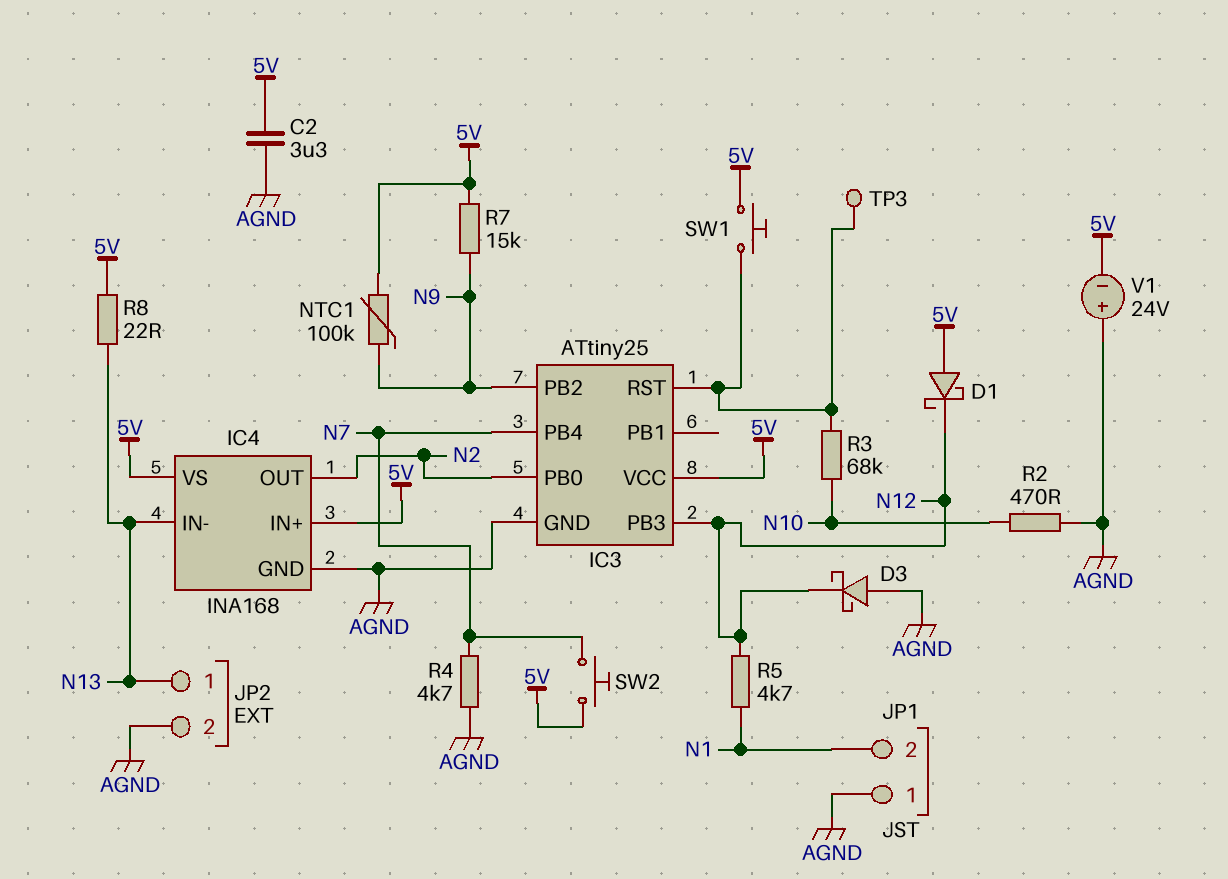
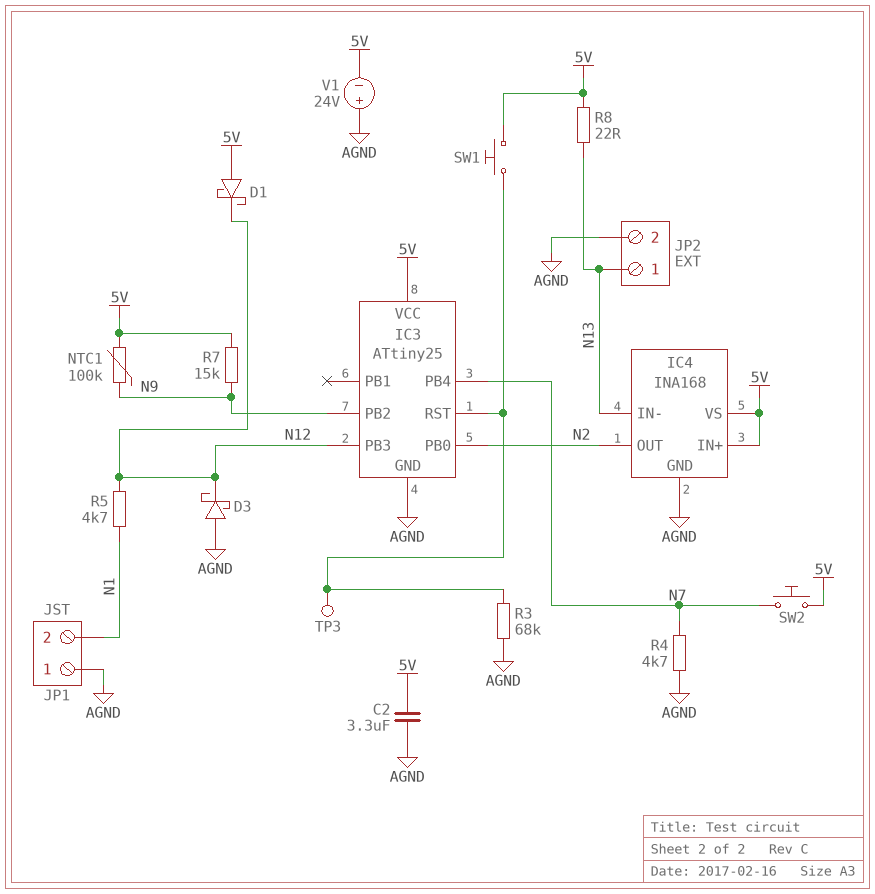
R2: 470 (AGND, N10) -> none
R3: 68k (IC3/RST, N10) -> 68k (AGND, IC3/RST)

